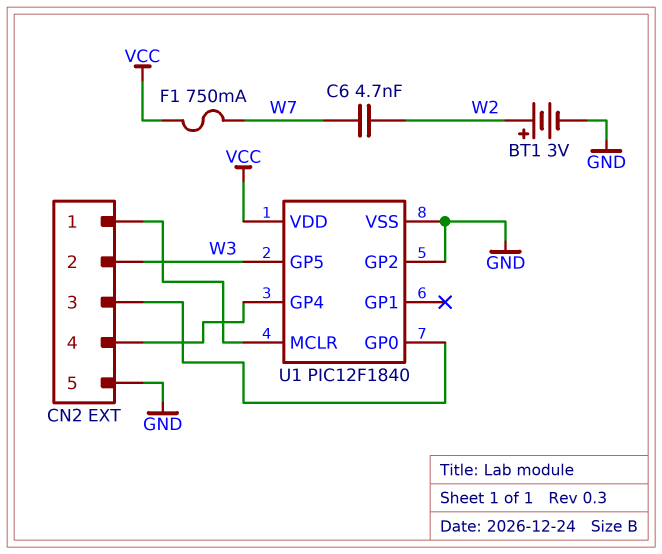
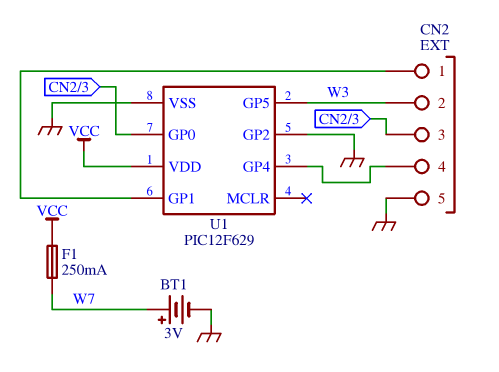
BT1: 3V (plus W2, minus GND) -> 3V (plus W7, minus GND)
C6: 4.7nF (W2, W7) -> none
F1: 750mA (VCC, W7) -> 250mA (VCC, W7)
U1: PIC12F1840 -> PIC12F629
U1 pin GP1: none -> CN2/1
U1 pin MCLR: CN2/1 -> none

